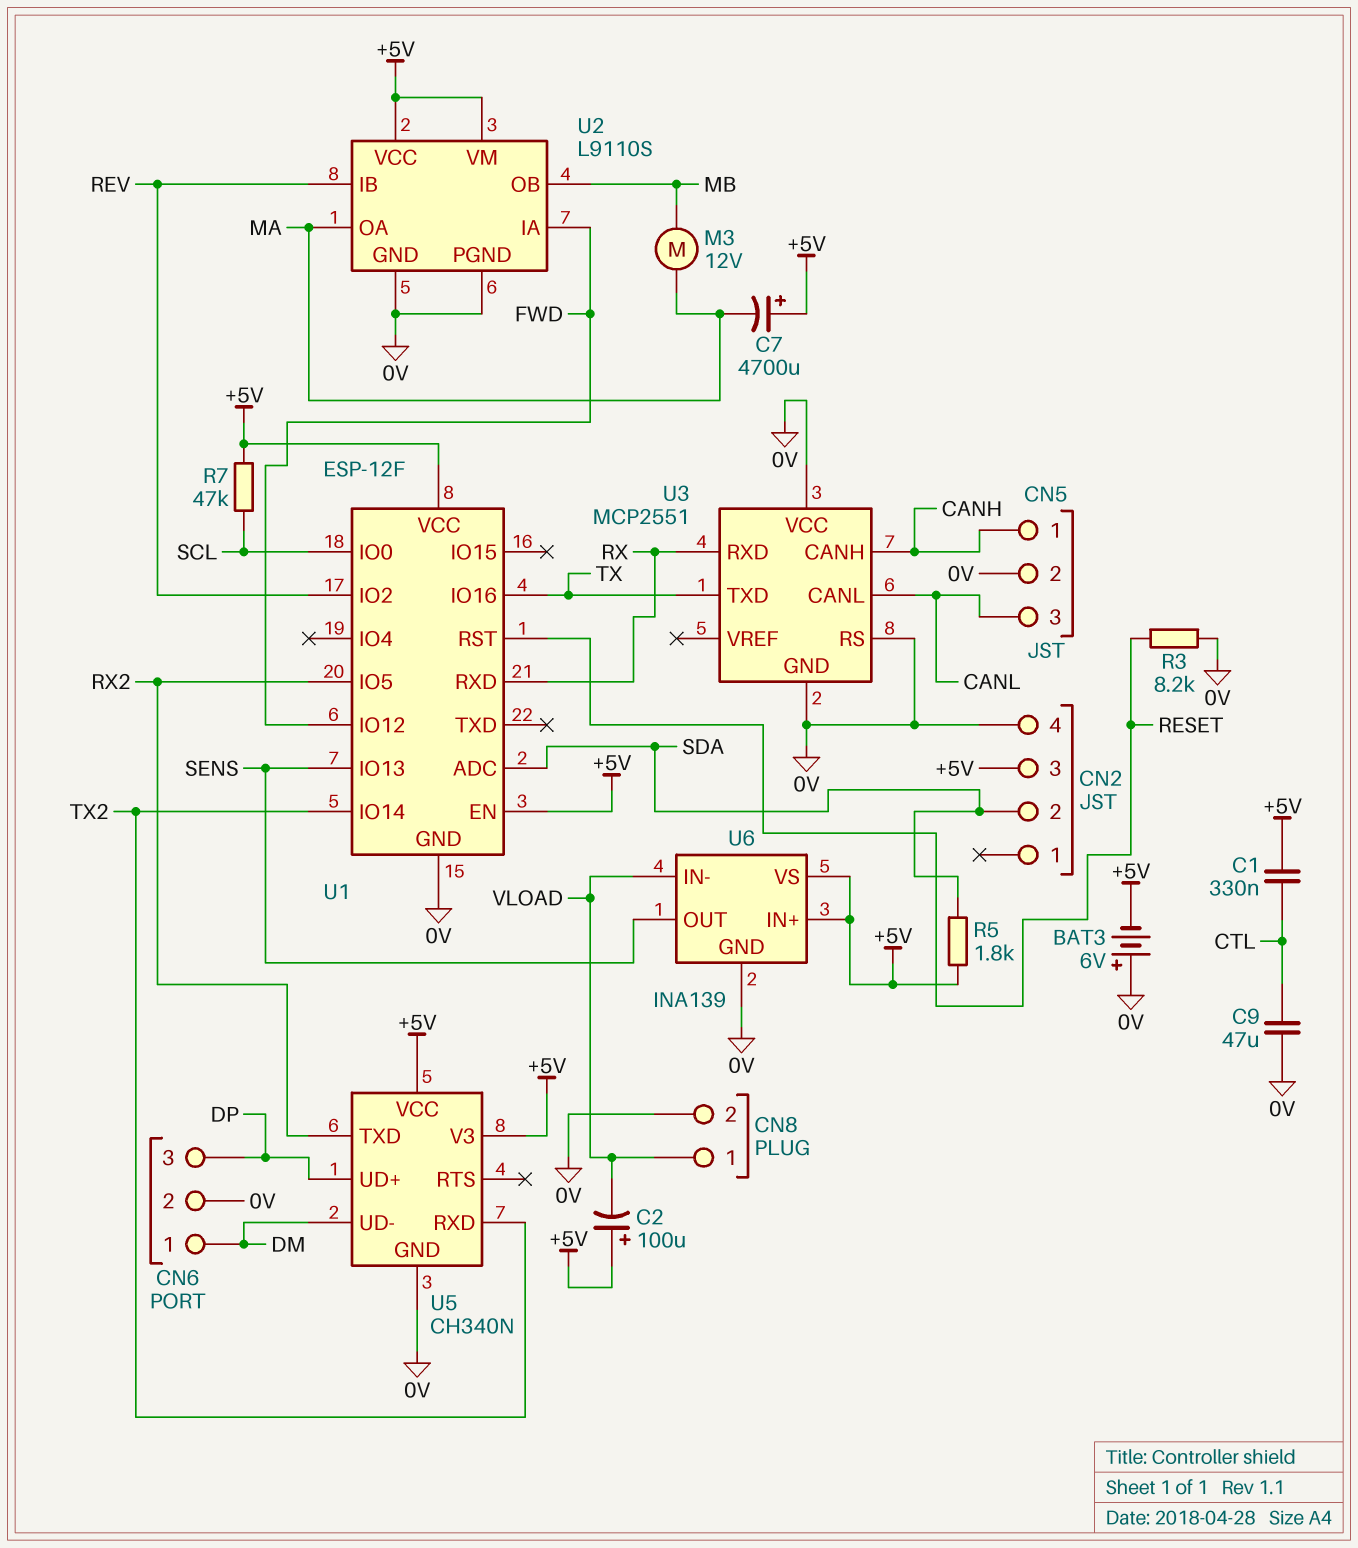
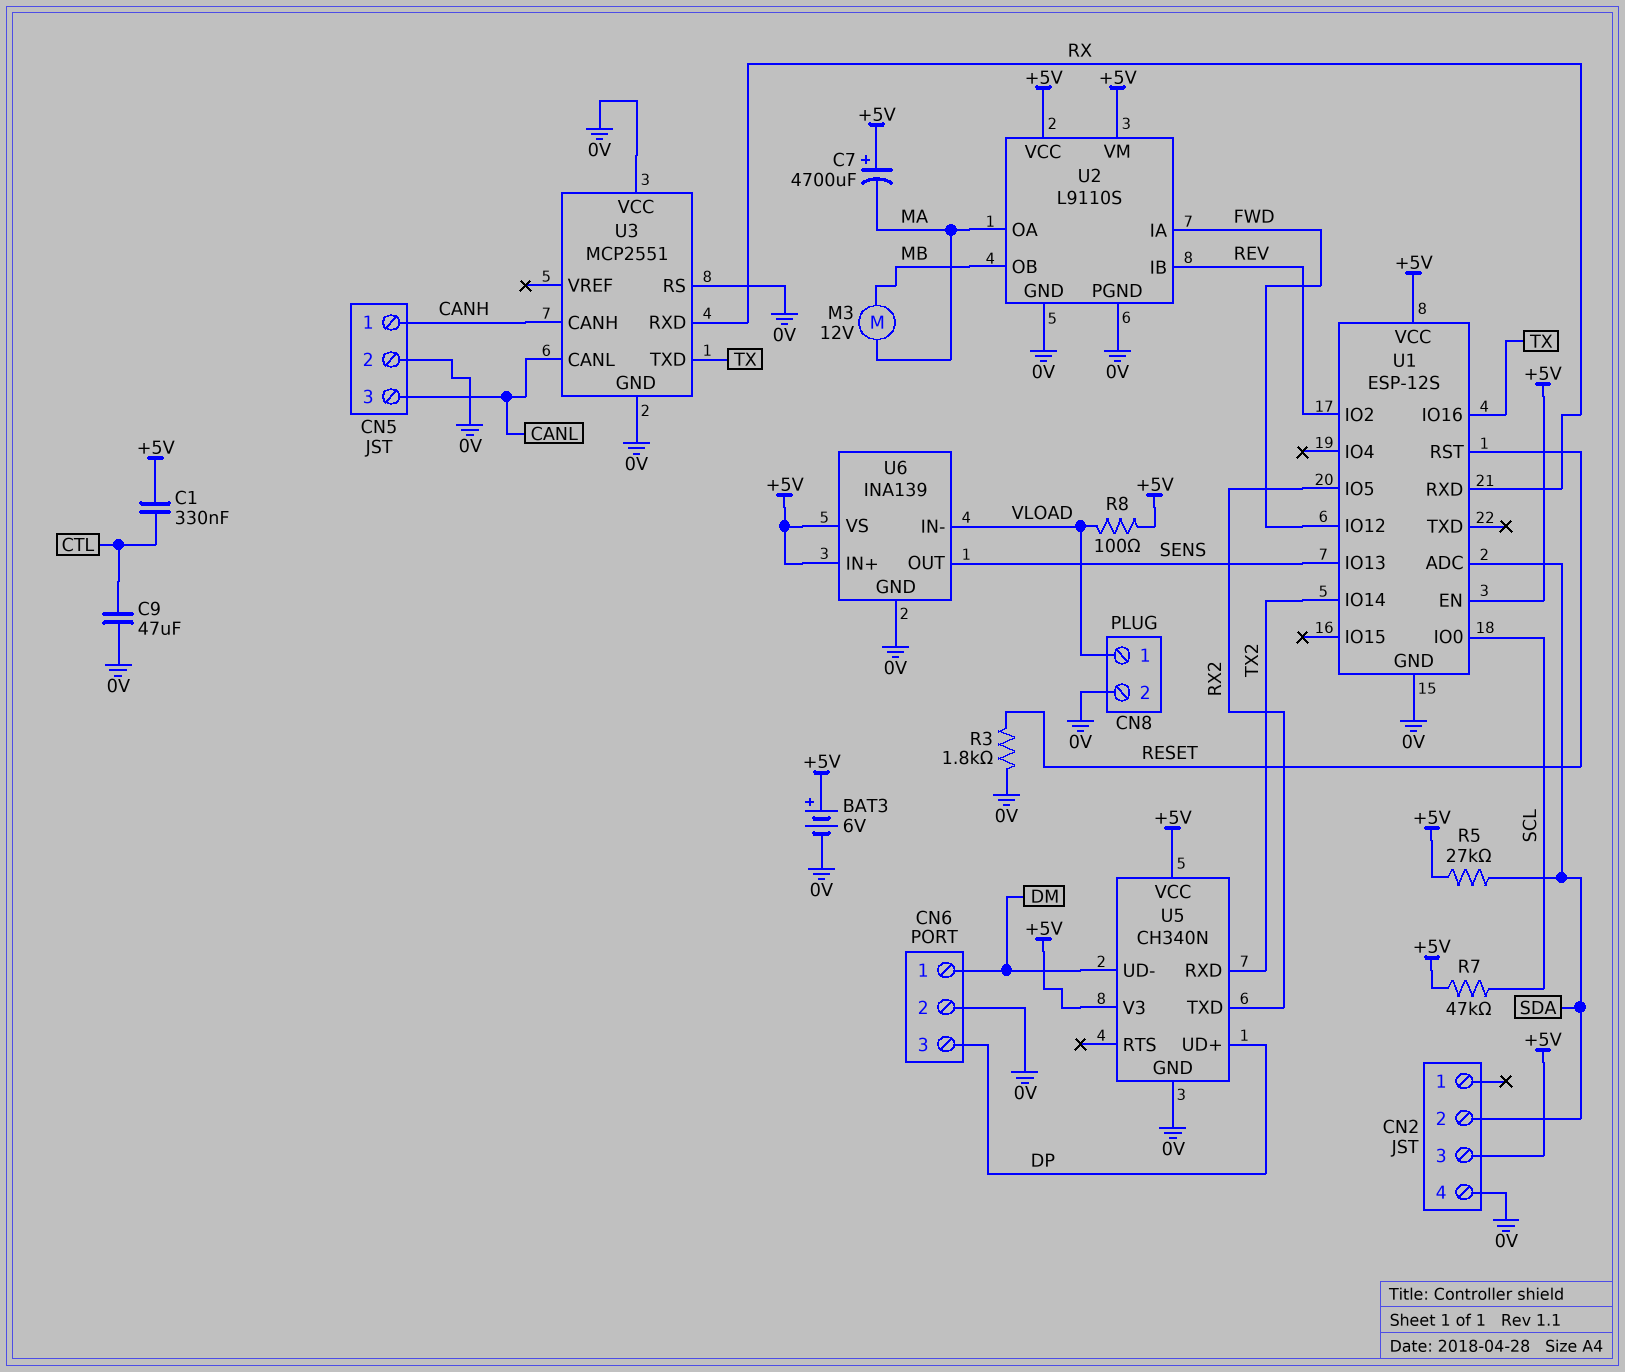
BAT3: 6V (plus 0V, minus +5V) -> 6V (plus +5V, minus 0V)
C2: 100uF (plus +5V, minus VLOAD) -> none
R3: 8.2k (0V, RESET) -> 1.8k (0V, RESET)
R5: 1.8k (+5V, SDA) -> 27k (+5V, SDA)
R8: none -> 100 (+5V, VLOAD)
U1: ESP-12F -> ESP-12S

